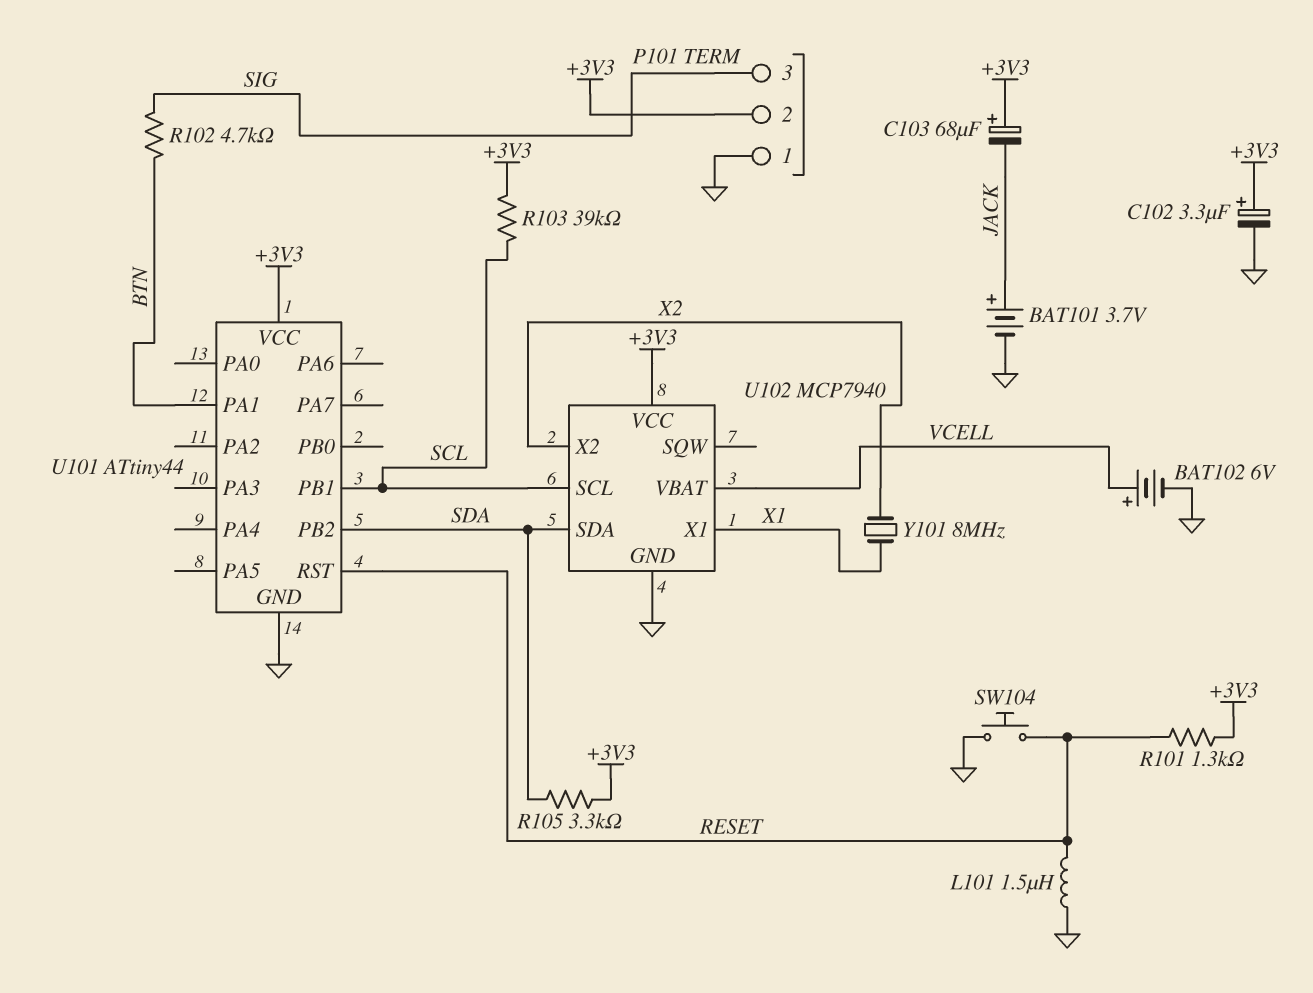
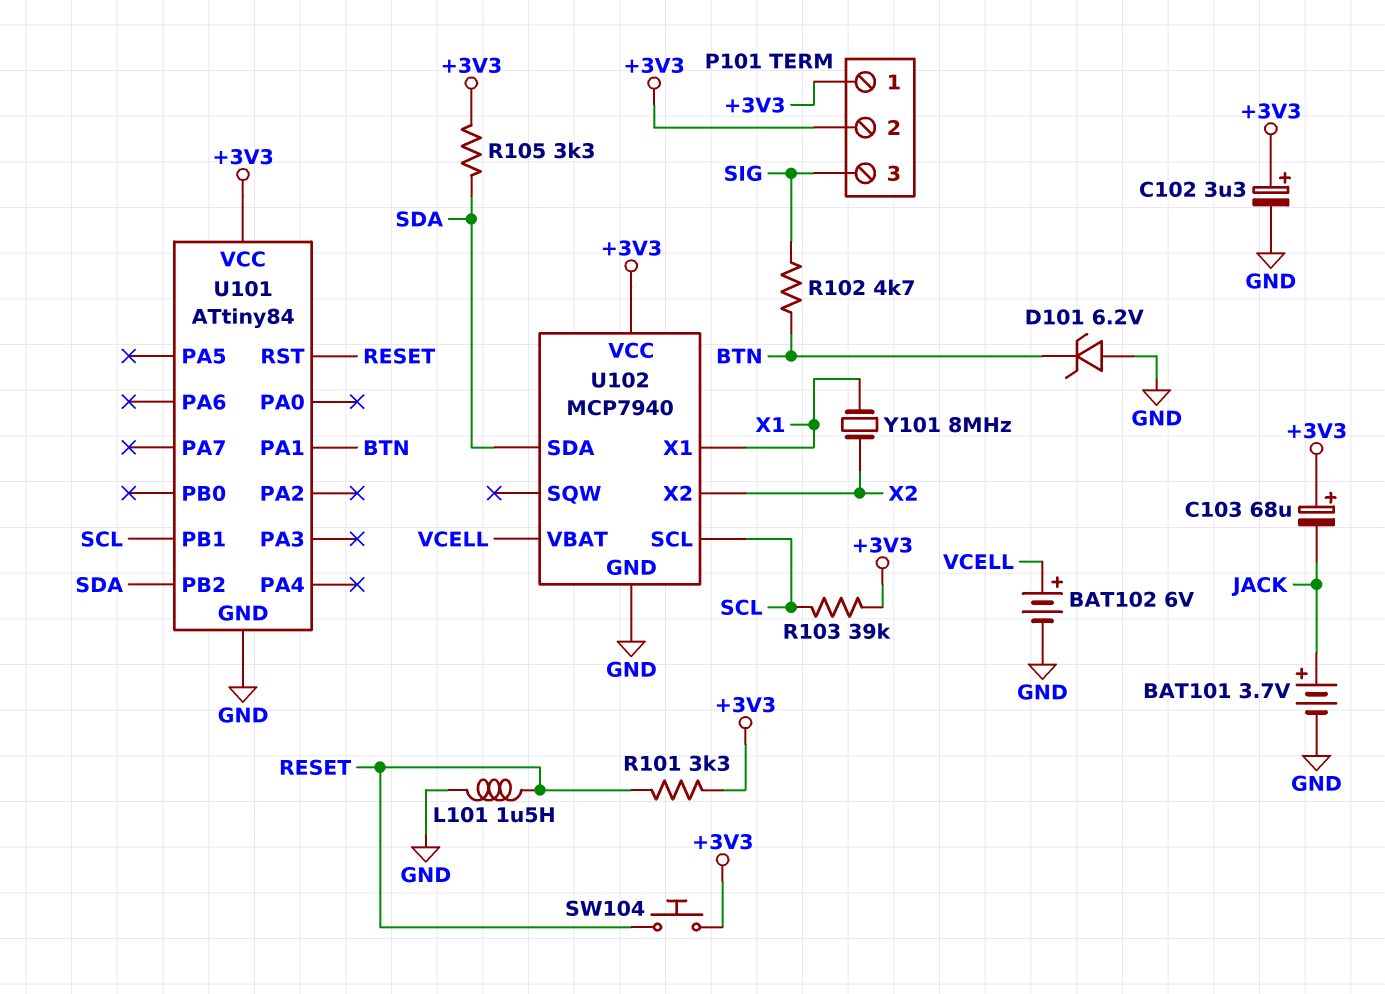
D101: none -> zener 6.2V (A GND, K BTN)
P101 pin 1: GND -> +3V3
R101: 1.3k (+3V3, RESET) -> 3.3k (+3V3, RESET)
SW104: button (GND, RESET) -> button (+3V3, RESET)
U101: ATtiny44 -> ATtiny84

